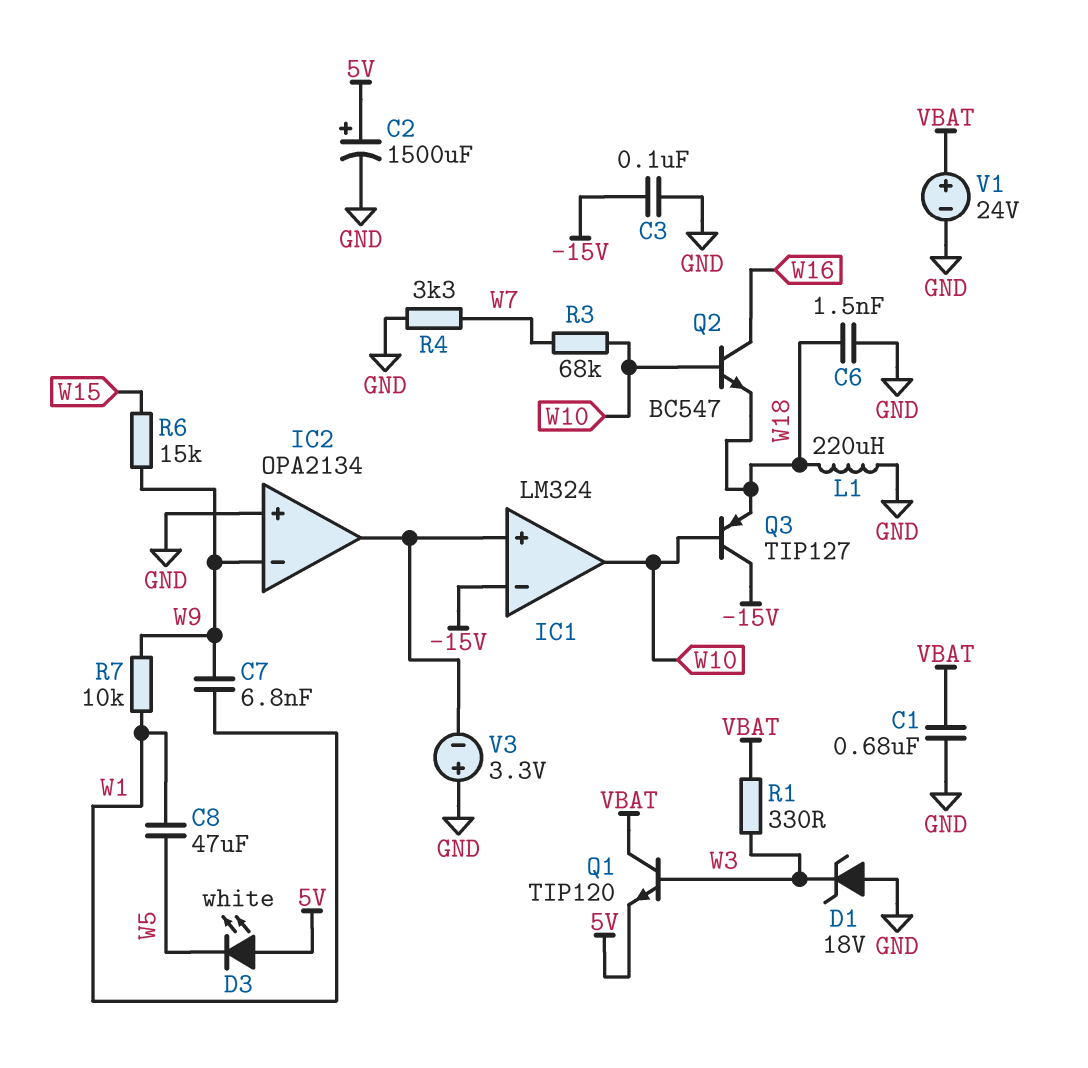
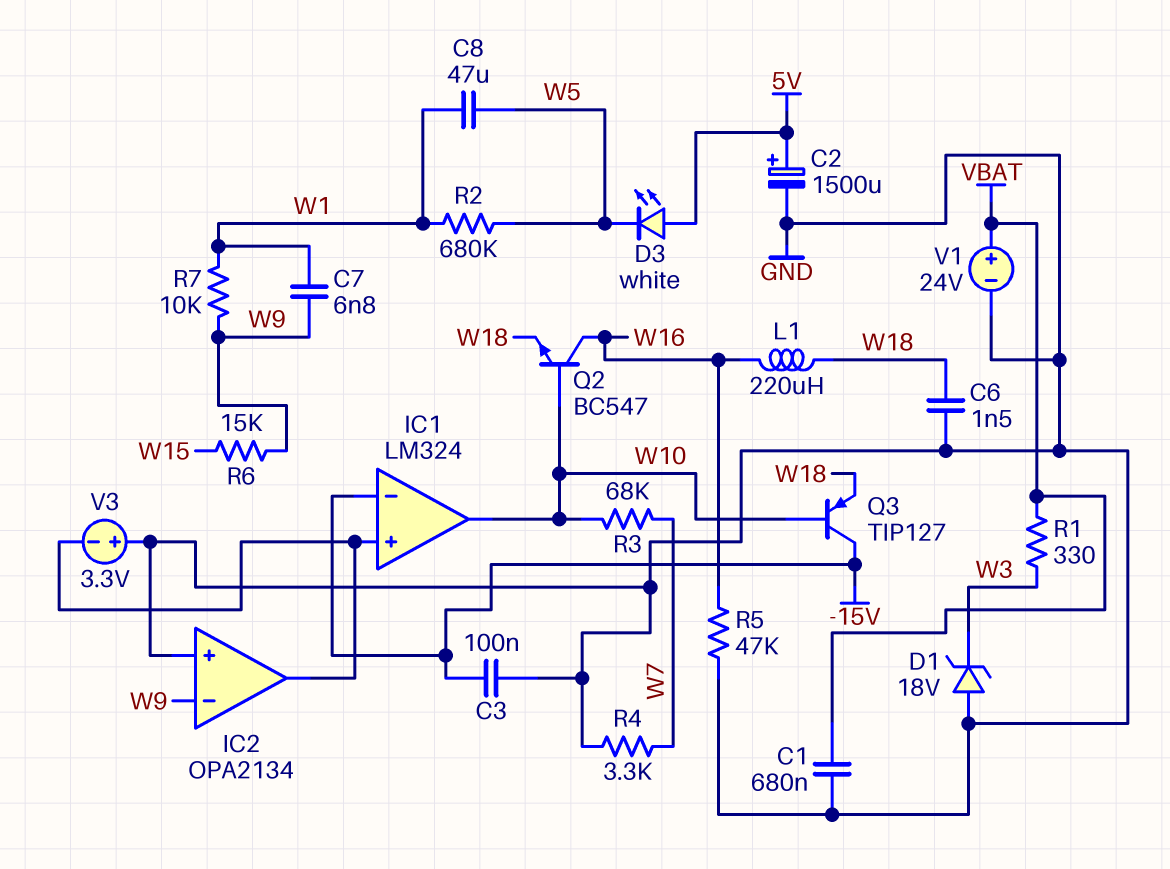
L1: 220uH (GND, W18) -> 220uH (W16, W18)
Q1: NPN TIP120 (B W3, C VBAT, E 5V) -> none
R2: none -> 680k (W1, W5)
R5: none -> 47k (GND, W16)

